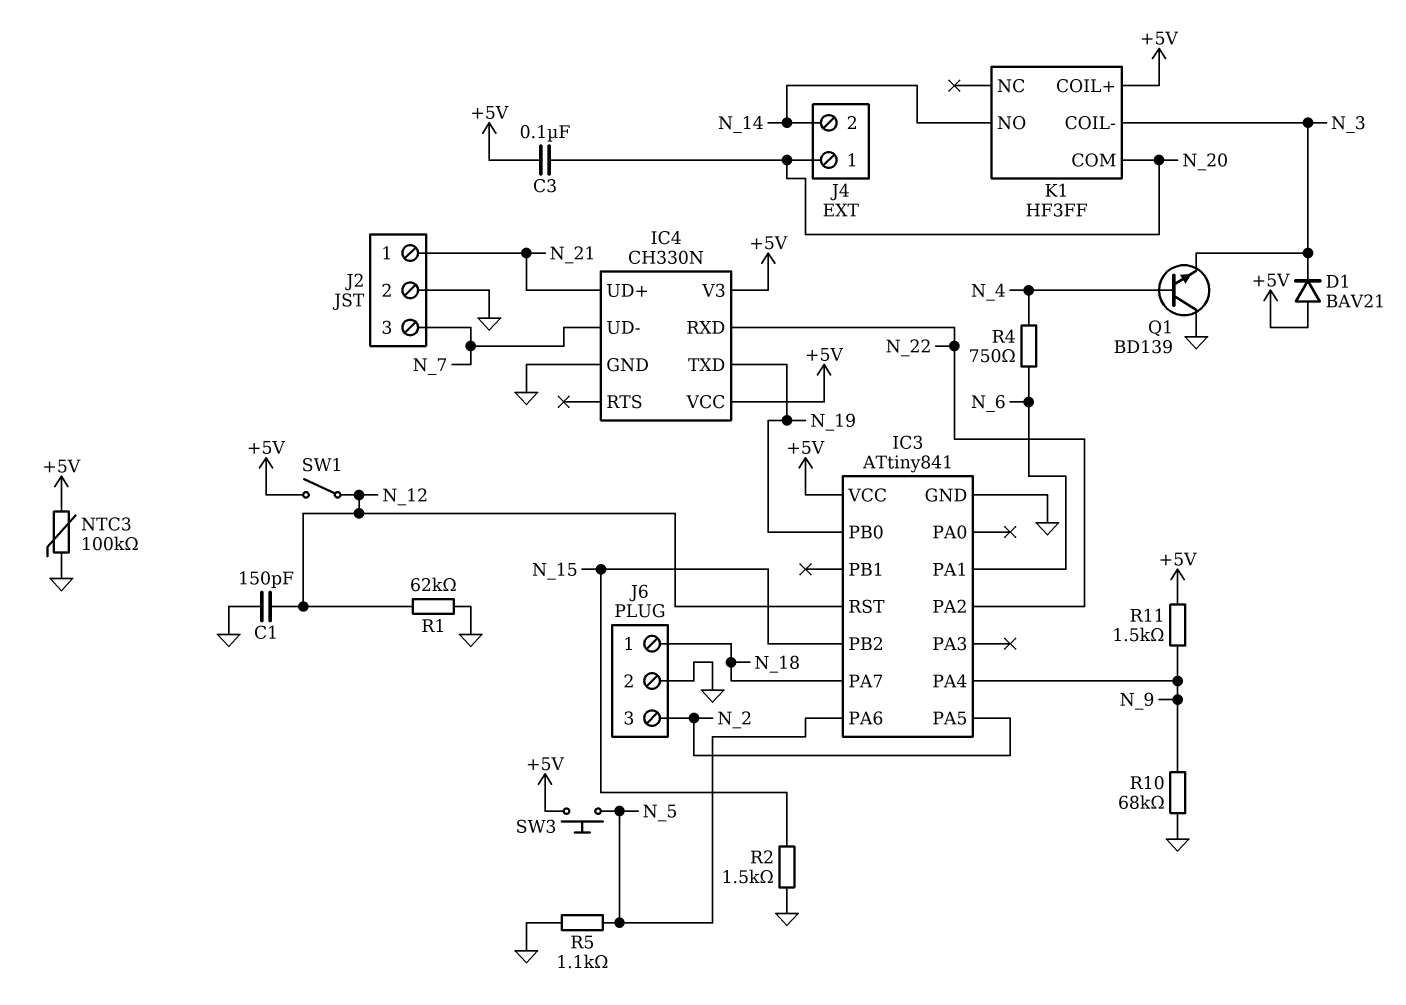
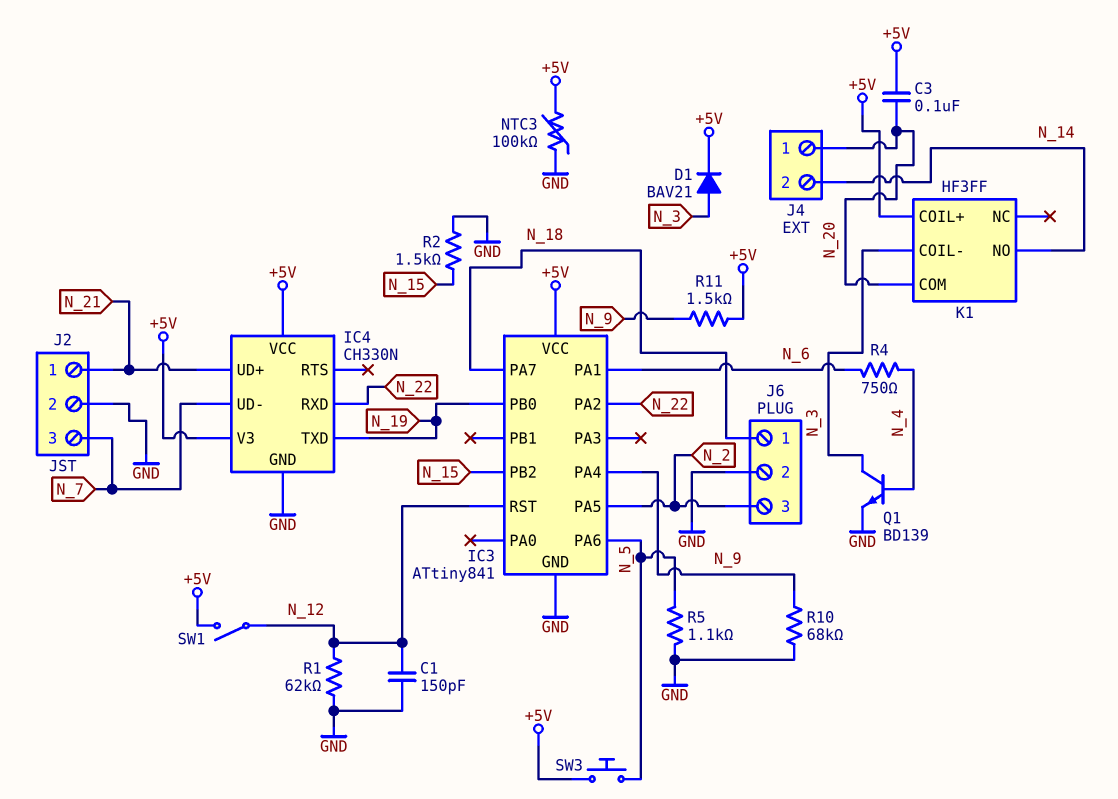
D1: diode BAV21 (A +5V, K N_3) -> diode BAV21 (A N_3, K +5V)
Q1: NPN BD139 (B N_4, C GND, E N_3) -> NPN BD139 (B N_4, C N_3, E GND)

